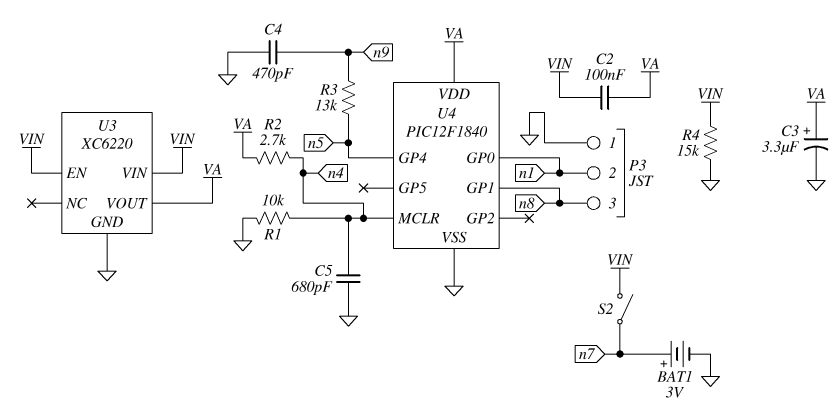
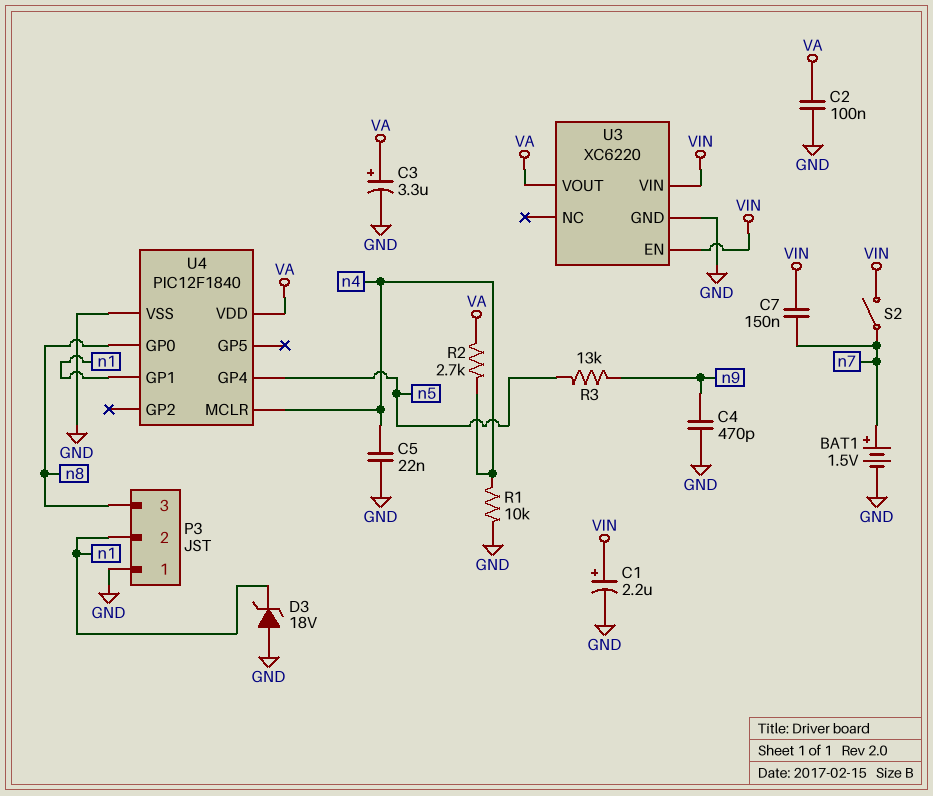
BAT1: 3V (plus n7, minus GND) -> 1.5V (plus n7, minus GND)
C1: none -> 2.2uF (plus VIN, minus GND)
C2: 100nF (VA, VIN) -> 100nF (GND, VA)
C5: 680pF (GND, n4) -> 22nF (GND, n4)
C7: none -> 150nF (VIN, n7)
D3: none -> zener 18V (A GND, K n1)
R4: 15k (GND, VIN) -> none
U4 pin GP0: n1 -> n8
U4 pin GP1: n8 -> n1

